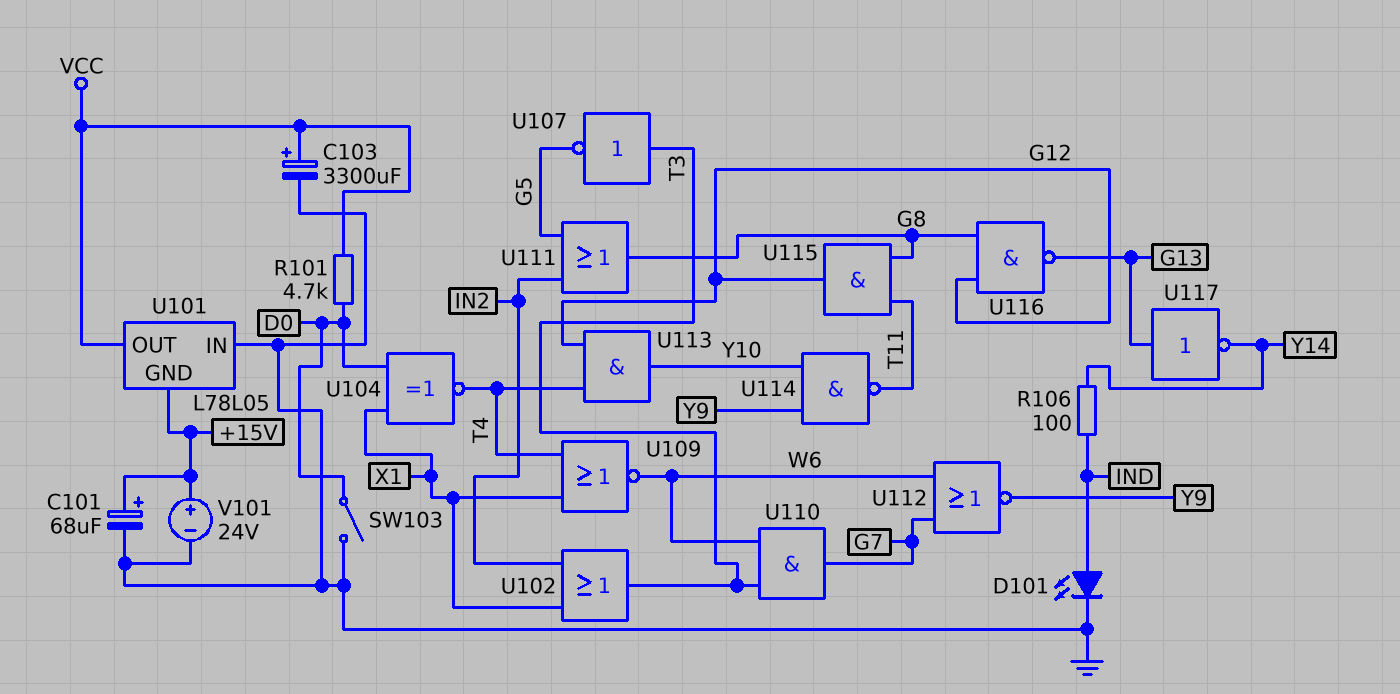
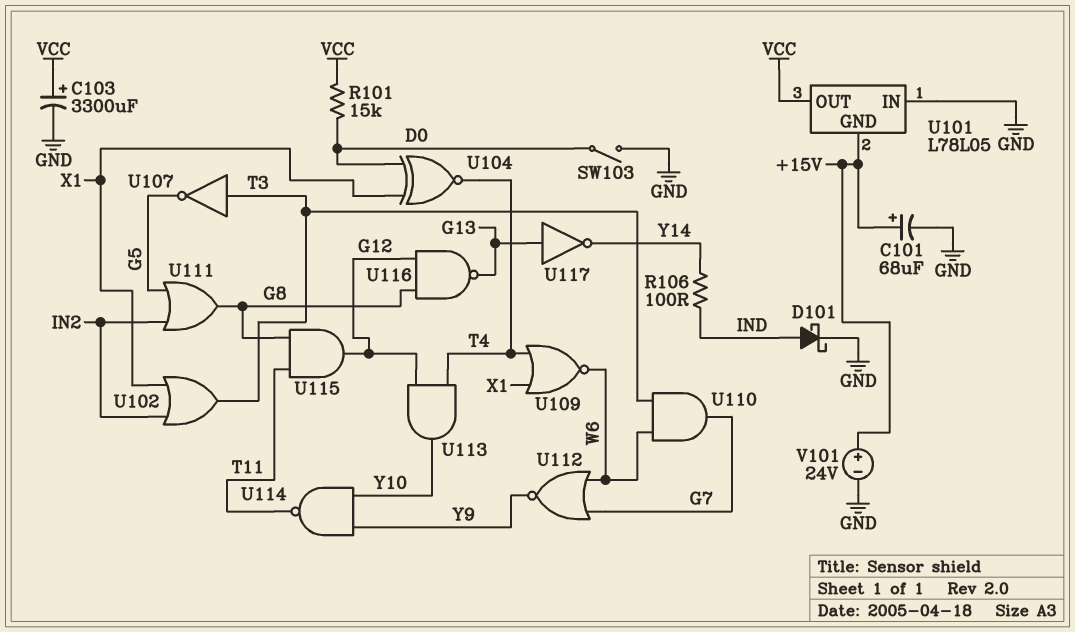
D101: LED (A IND, K GND) -> schottky (A IND, K GND)
R101: 4.7k (D0, VCC) -> 15k (D0, VCC)

